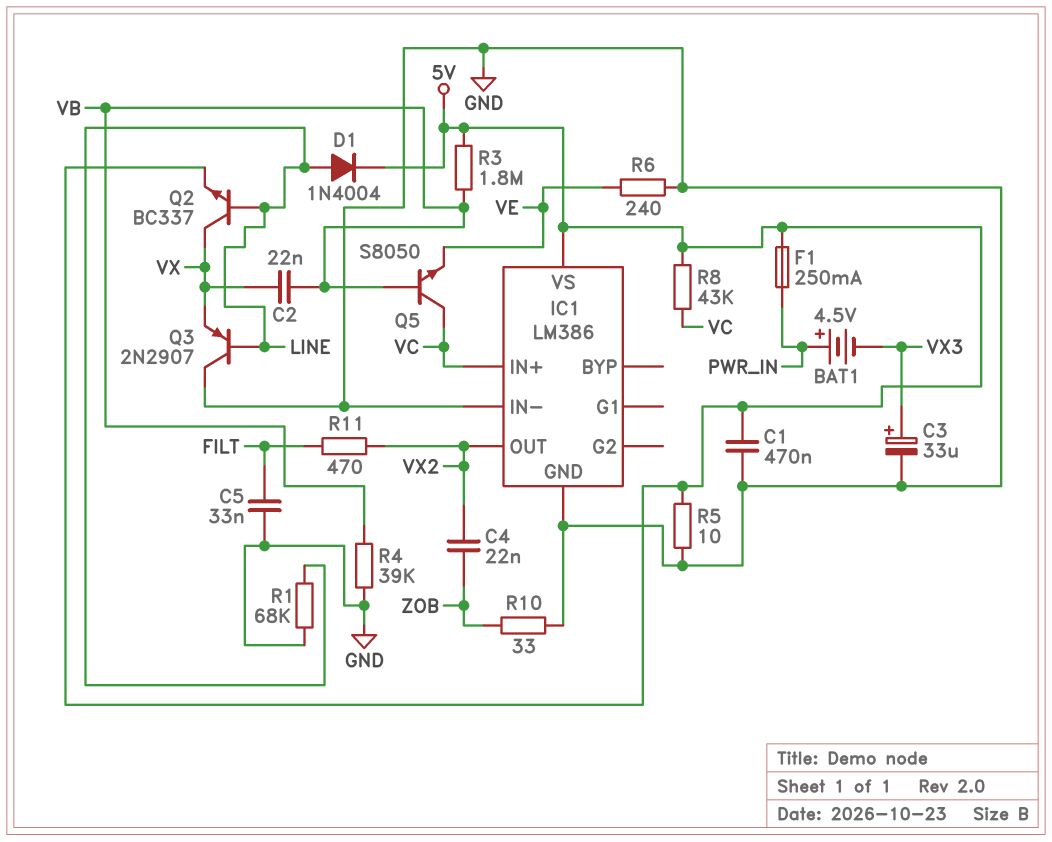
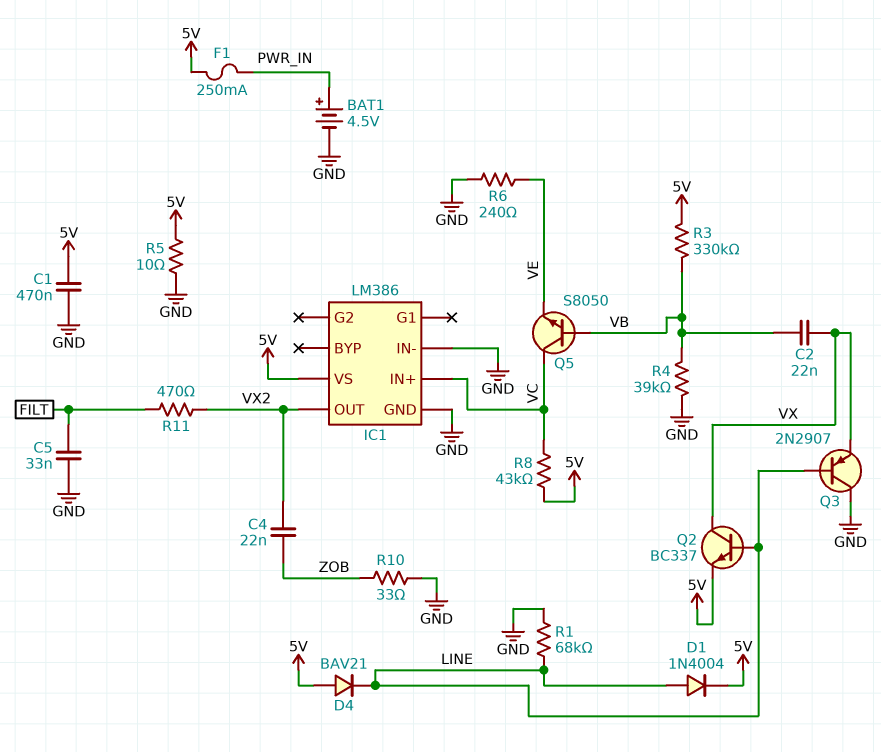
BAT1: 4.5V (plus PWR_IN, minus VX3) -> 4.5V (plus PWR_IN, minus GND)
C3: 33uF (plus VX3, minus GND) -> none
D4: none -> diode BAV21 (A 5V, K LINE)
R3: 1.8M (5V, VB) -> 330k (5V, VB)

